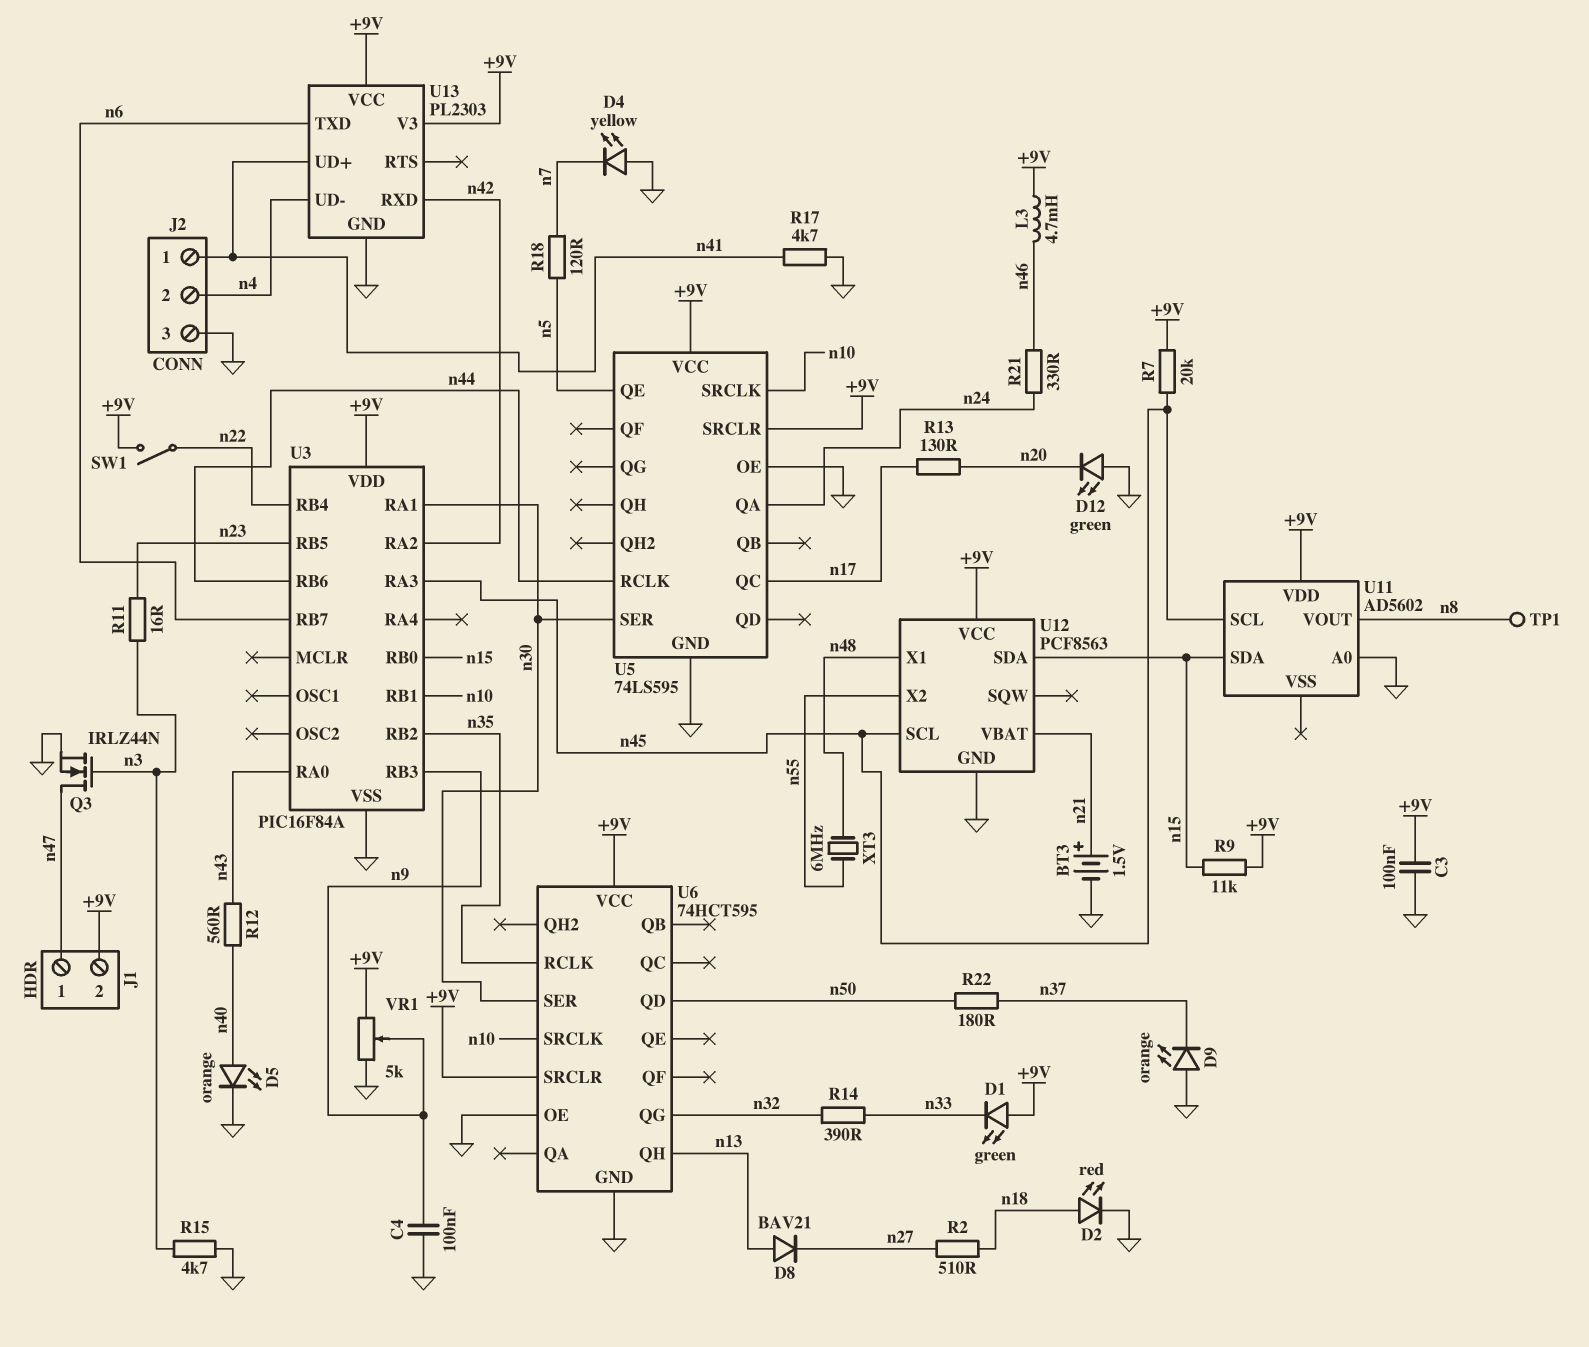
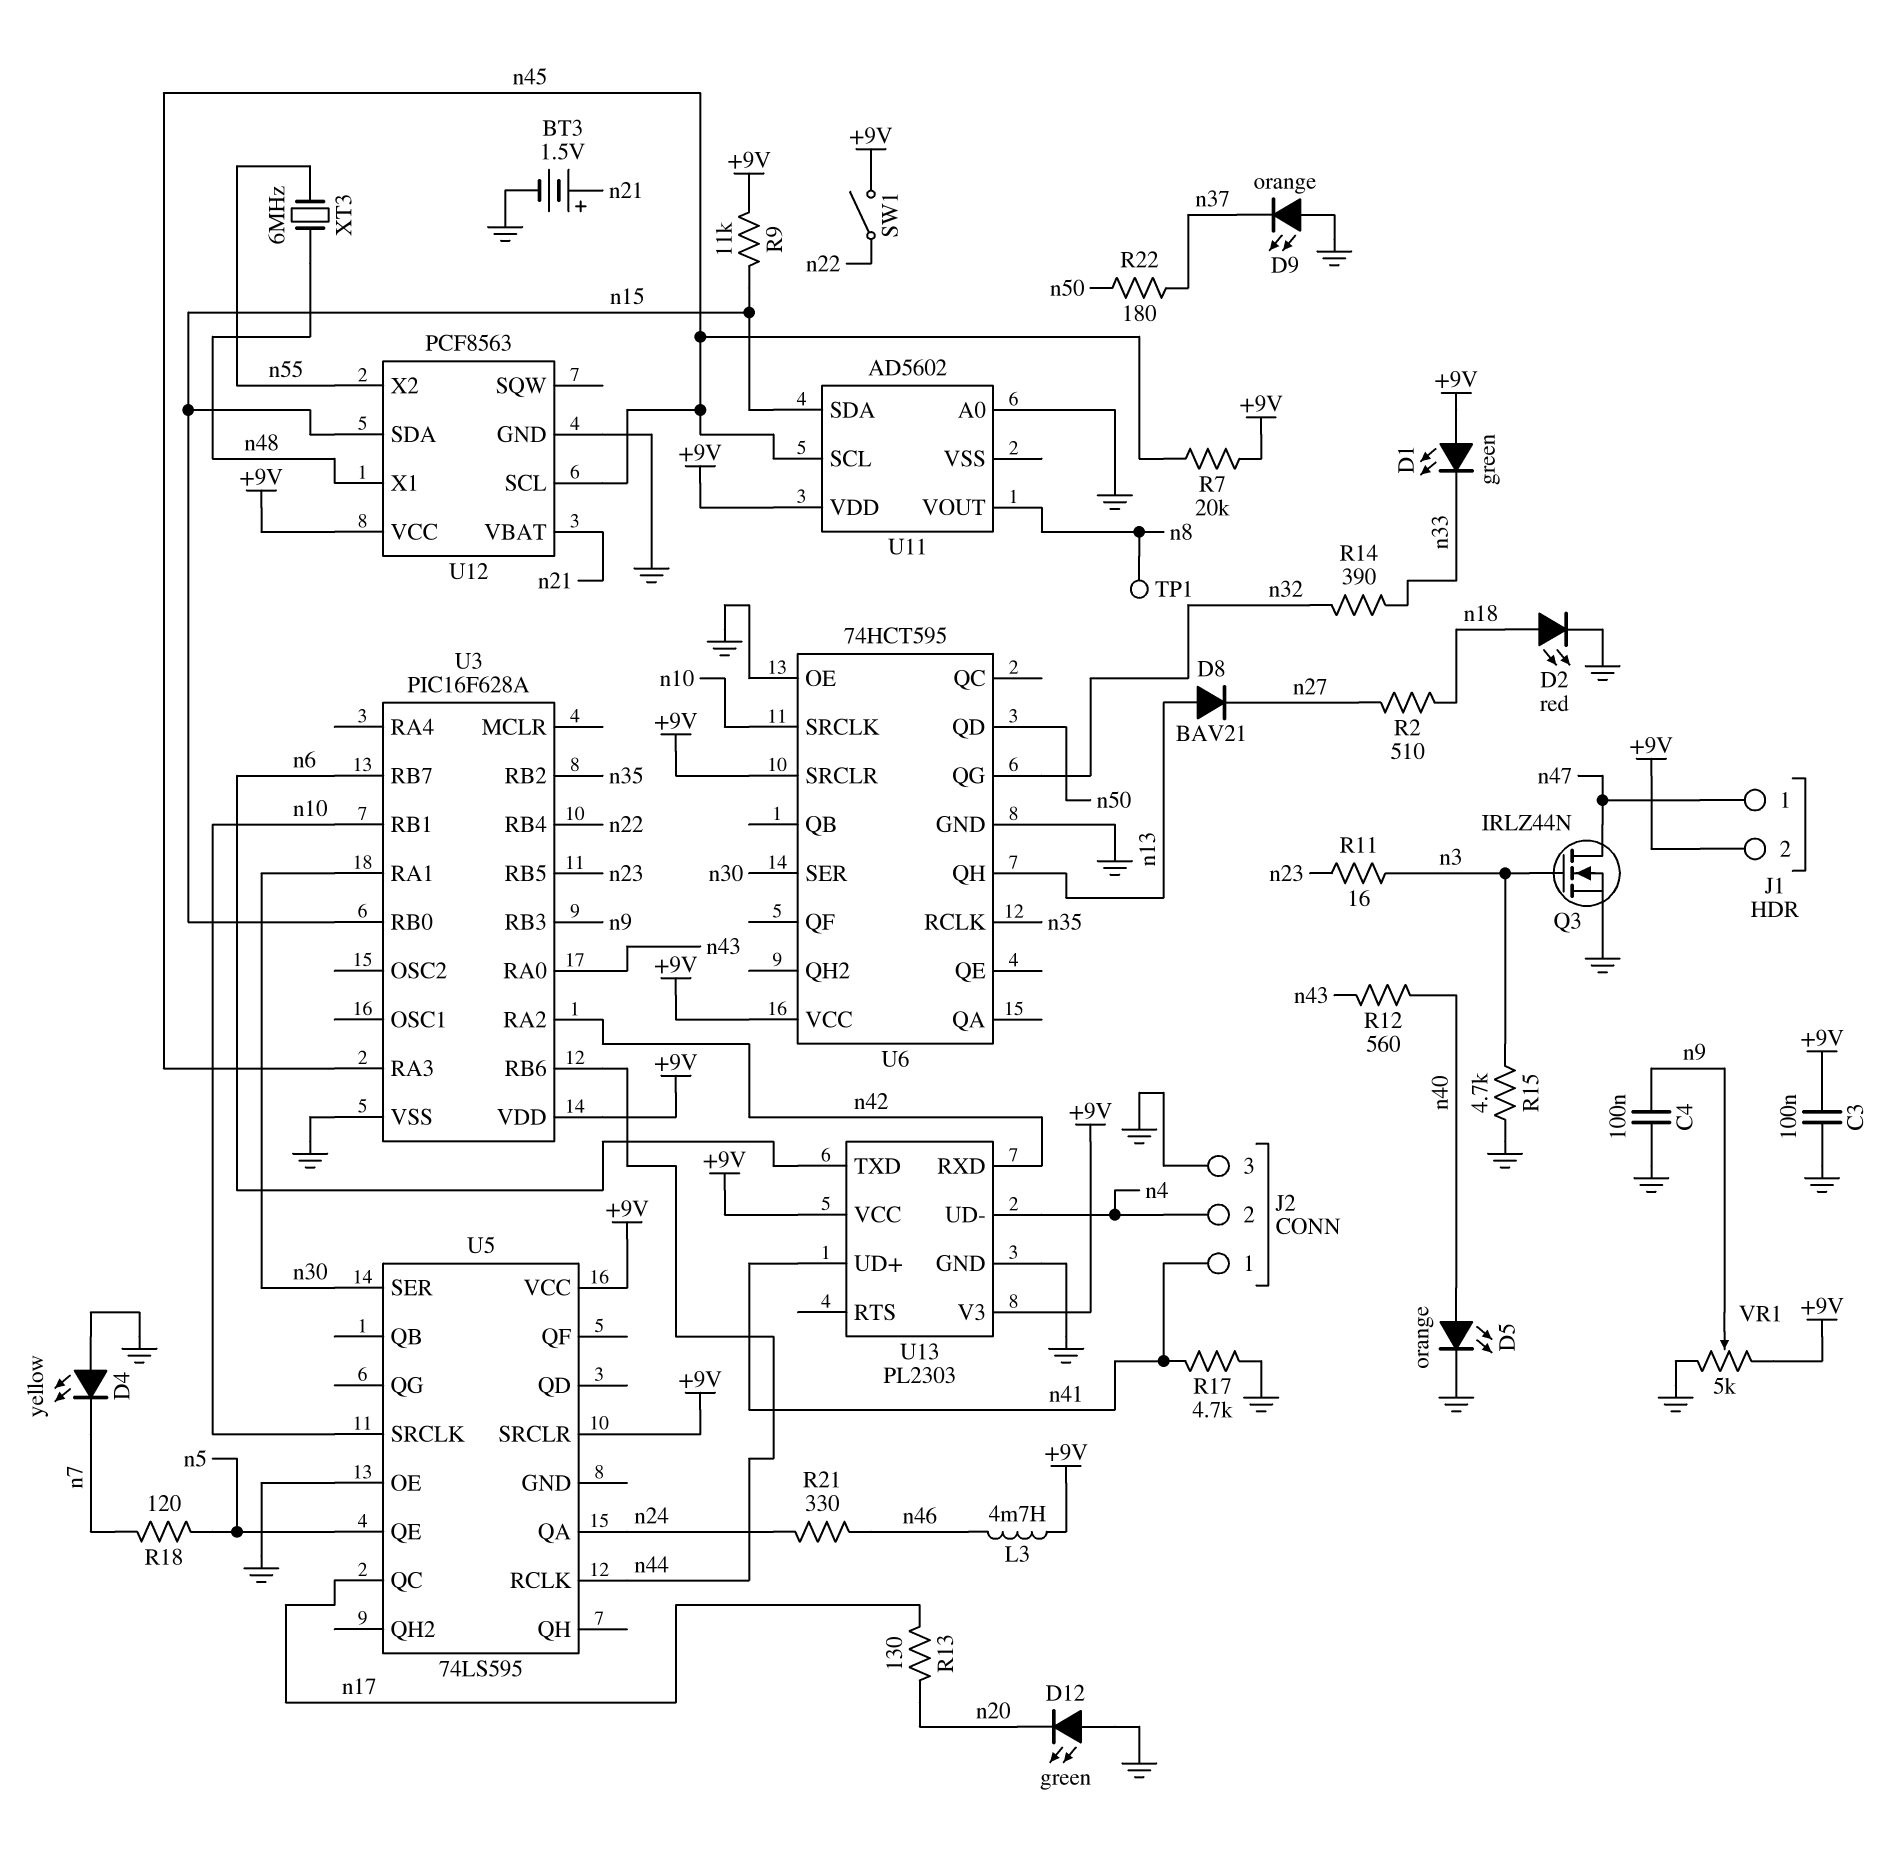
U3: PIC16F84A -> PIC16F628A
U5 pin GND: GND -> none

